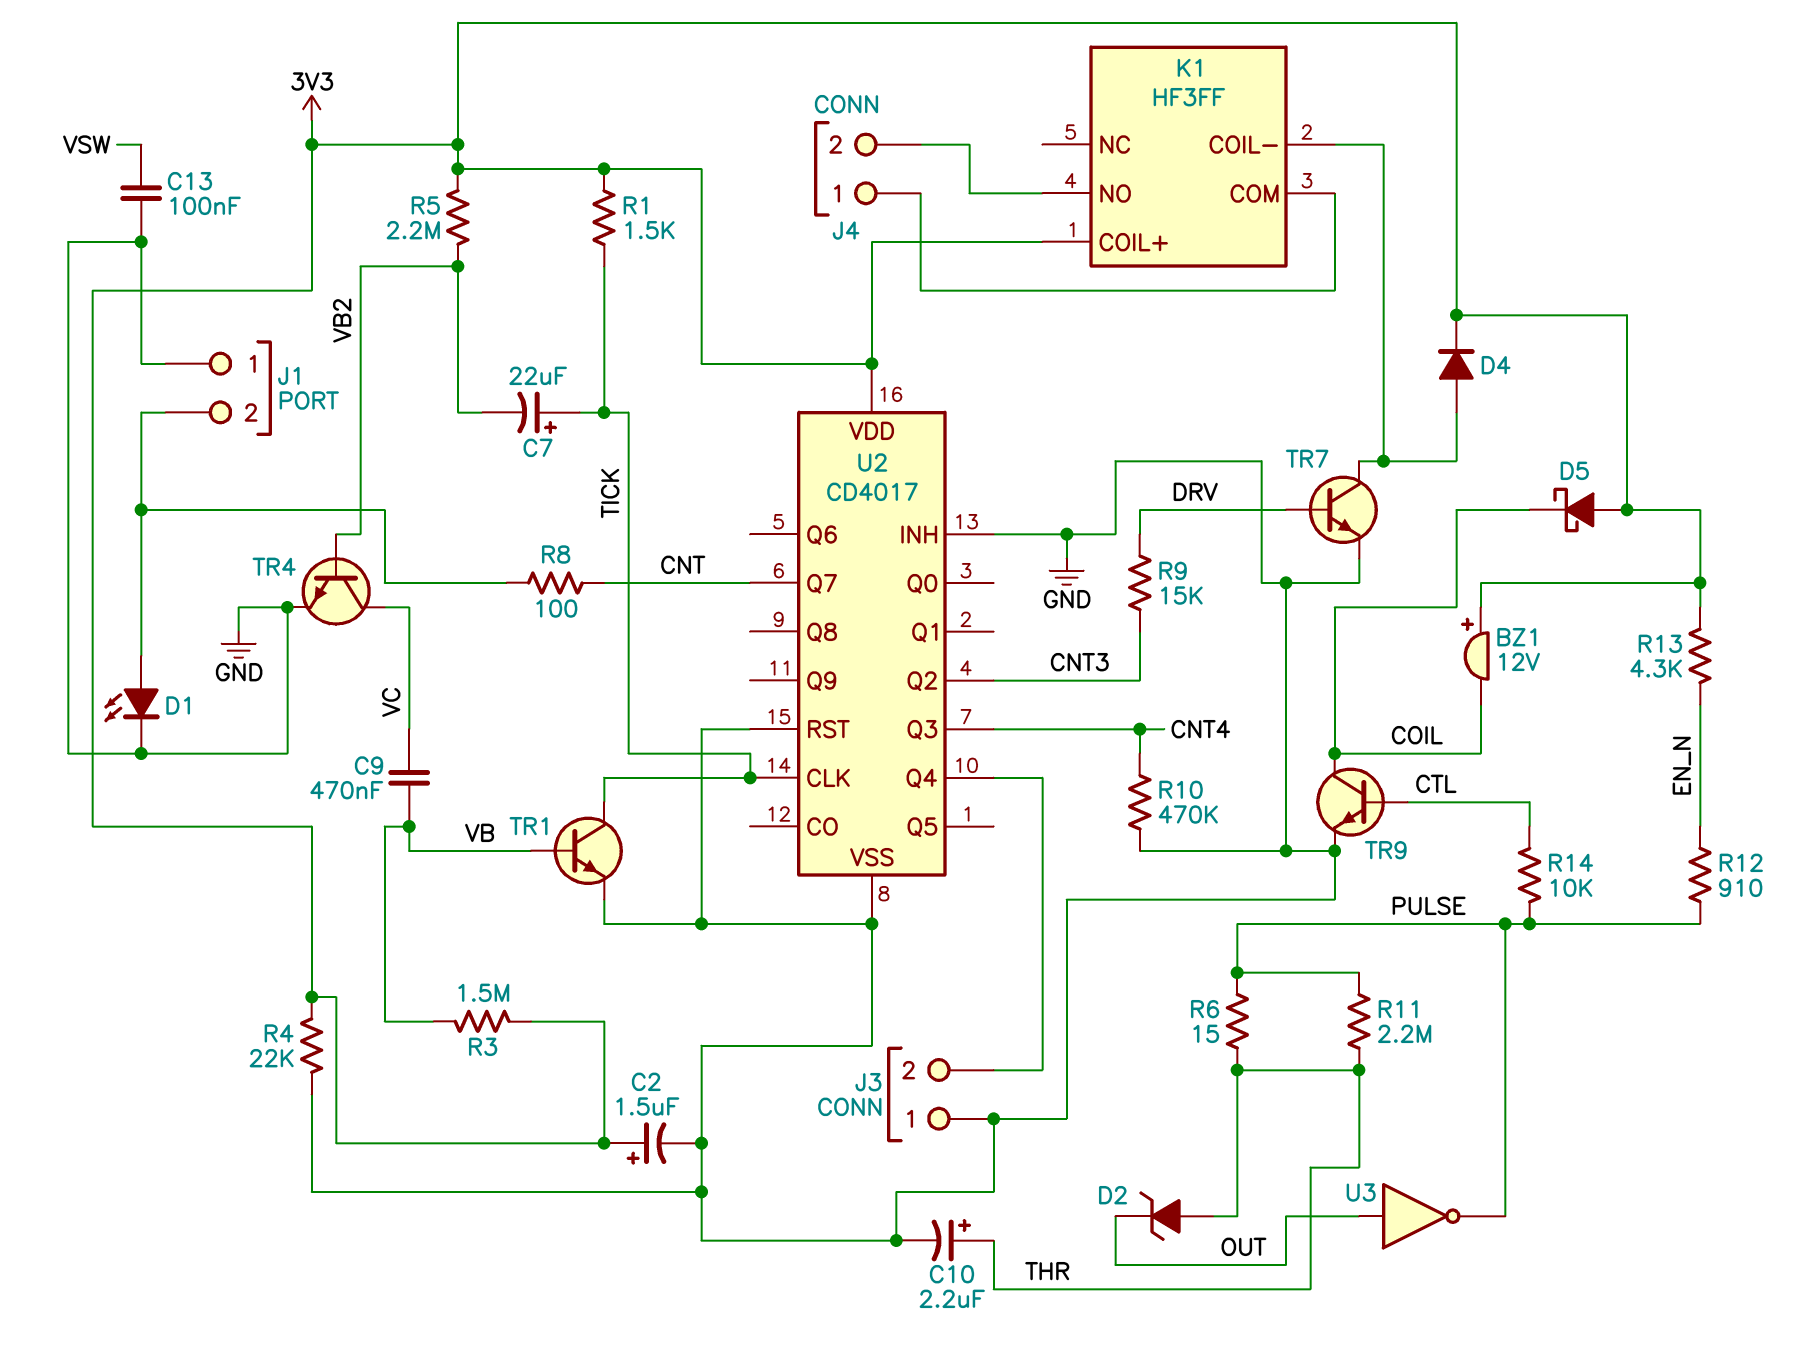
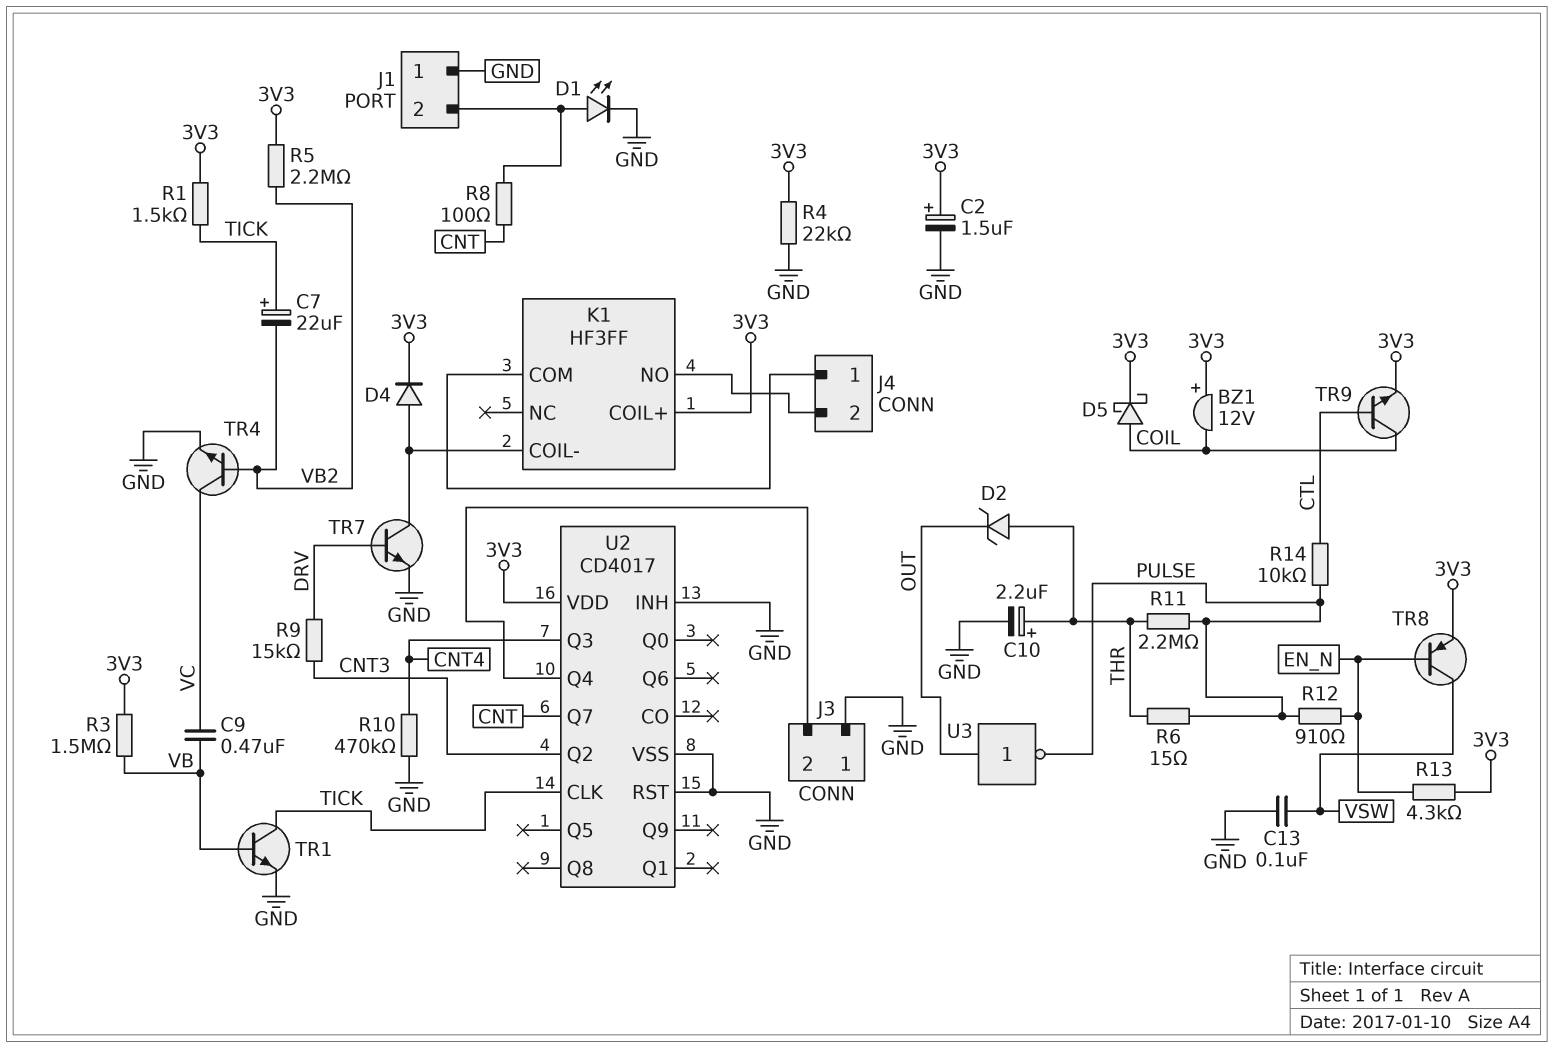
D5: schottky (A 3V3, K COIL) -> schottky (A COIL, K 3V3)
TR8: none -> PNP (B EN_N, C VSW, E 3V3)
TR9: NPN (B CTL, C COIL, E GND) -> NPN (B CTL, C COIL, E 3V3)

